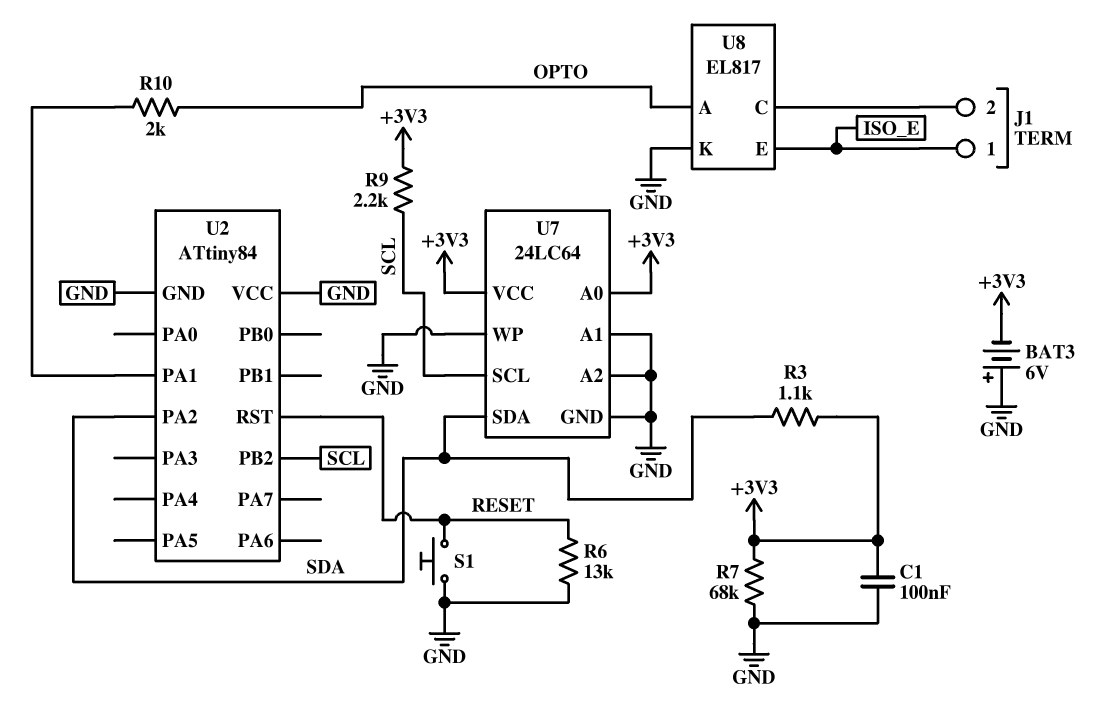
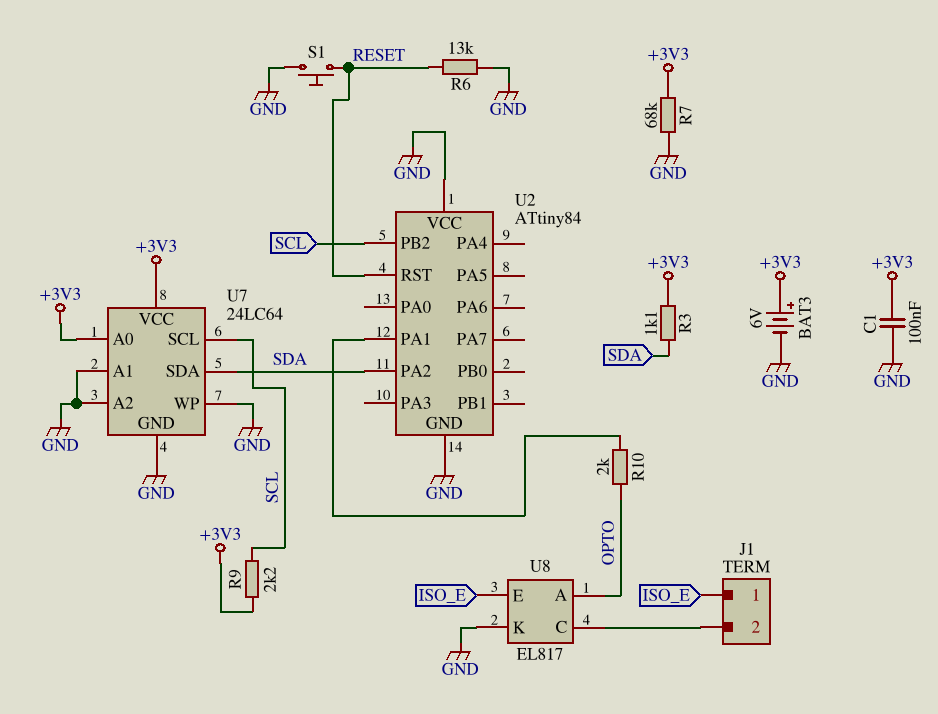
BAT3: 6V (plus GND, minus +3V3) -> 6V (plus +3V3, minus GND)

